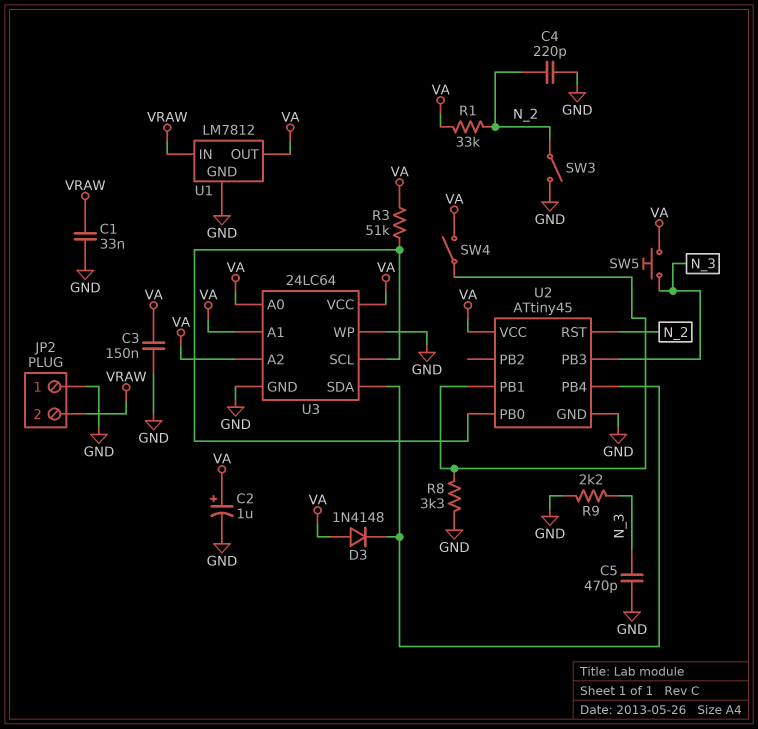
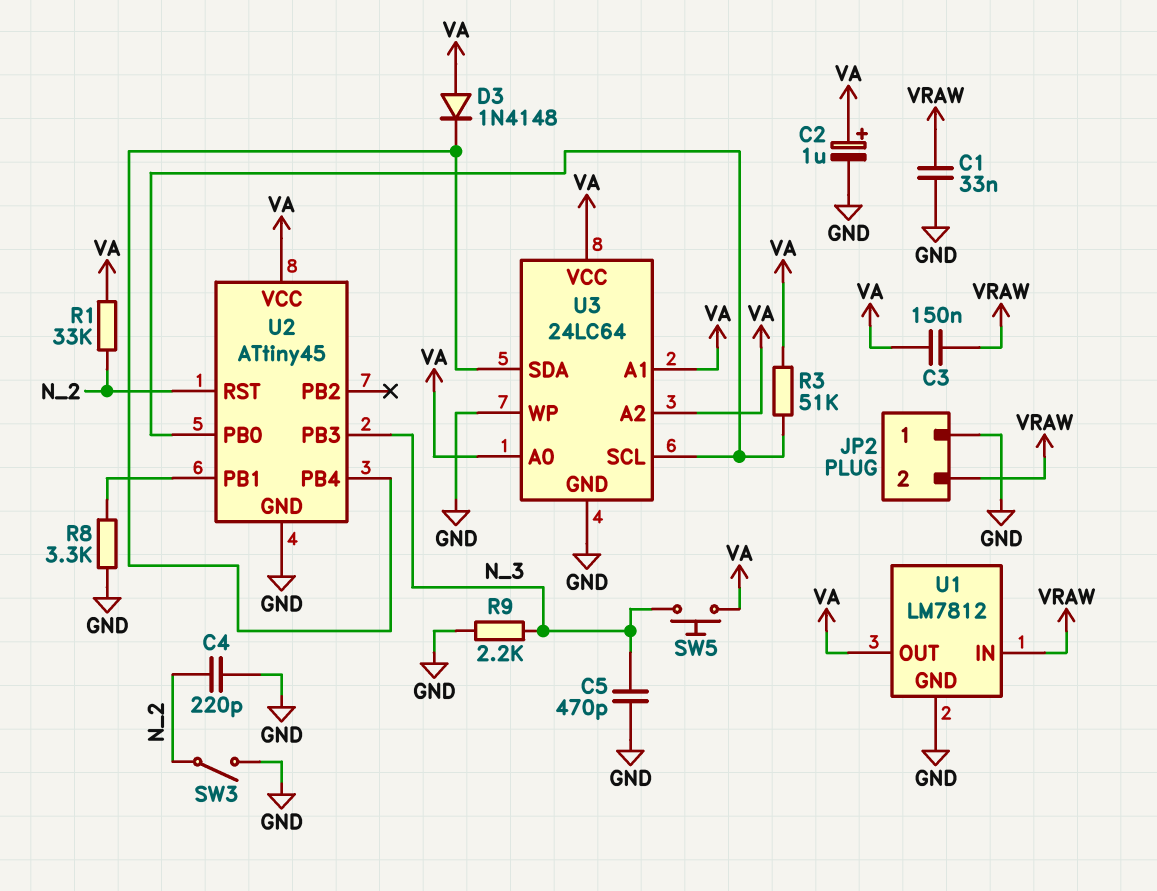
C3: 150nF (GND, VA) -> 150nF (VA, VRAW)
SW4: switch (U2/PB1, VA) -> none

